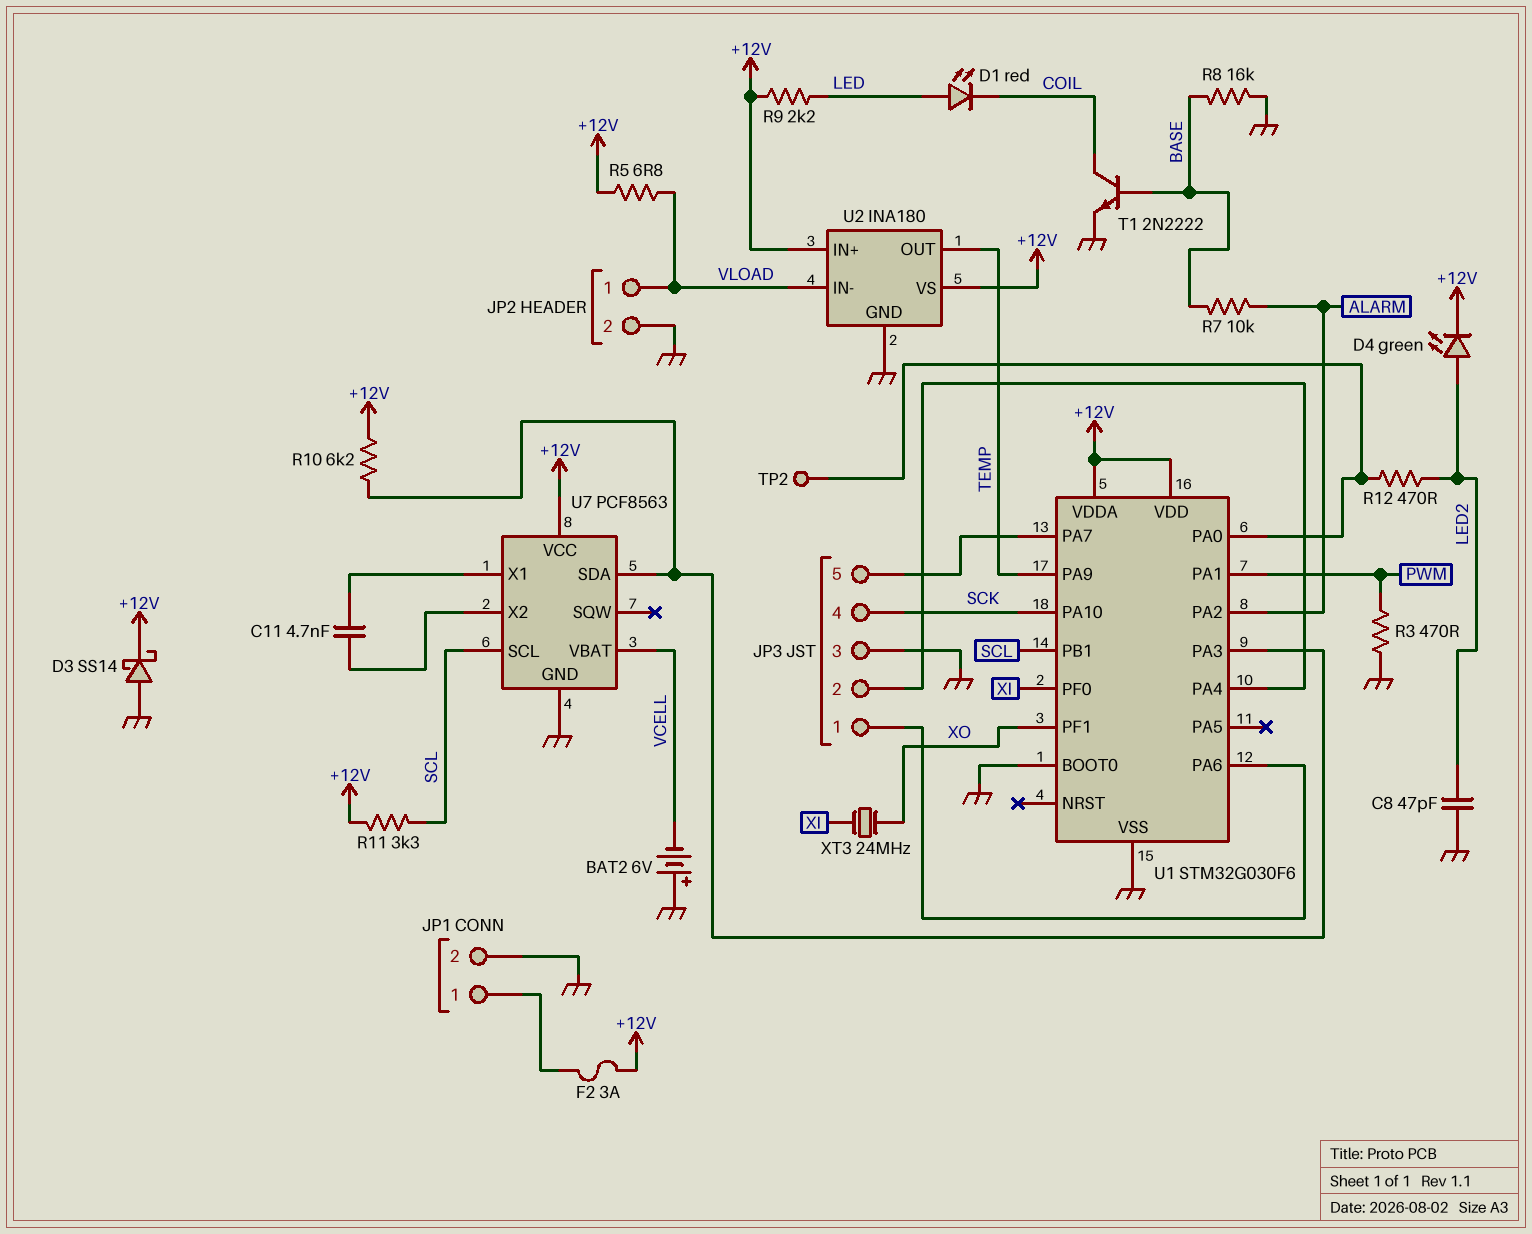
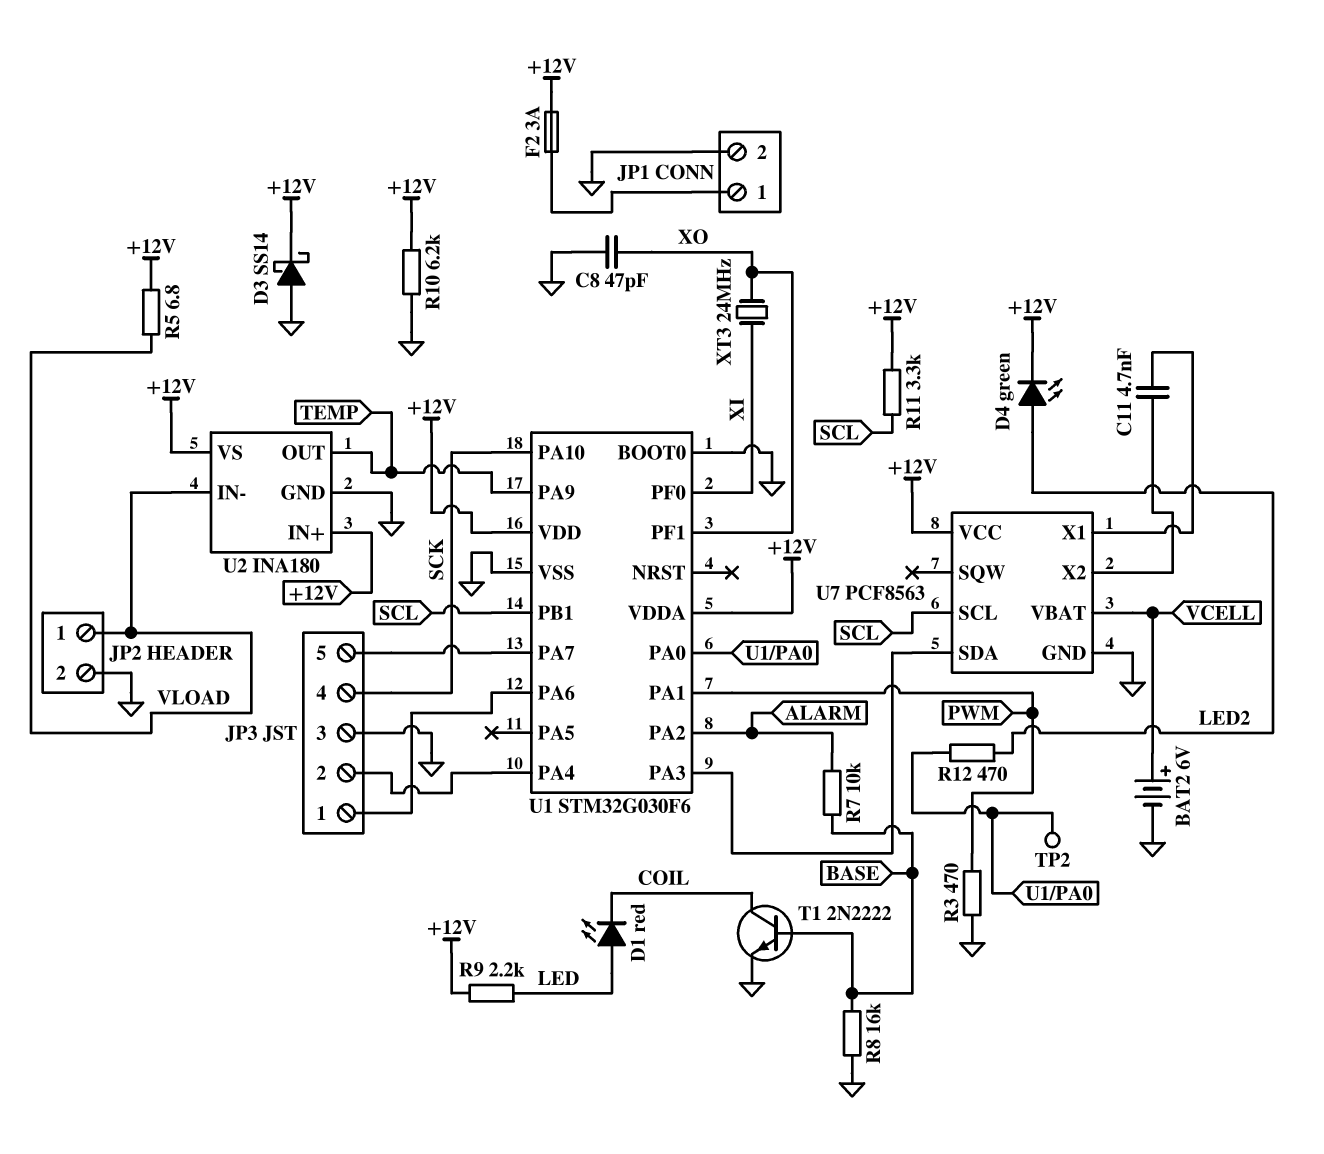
BAT2: 6V (plus GND, minus VCELL) -> 6V (plus VCELL, minus GND)
C8: 47pF (GND, LED2) -> 47pF (GND, XO)
R10: 6.2k (+12V, U1/PA3) -> 6.2k (+12V, GND)

